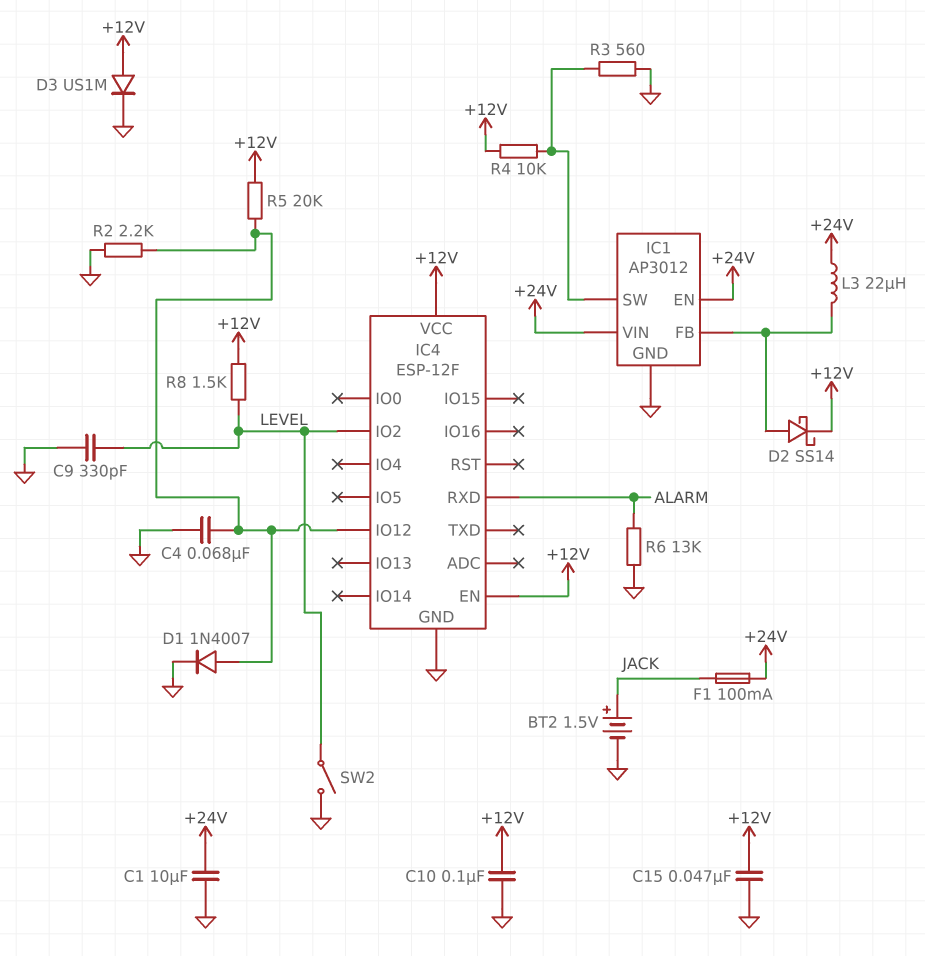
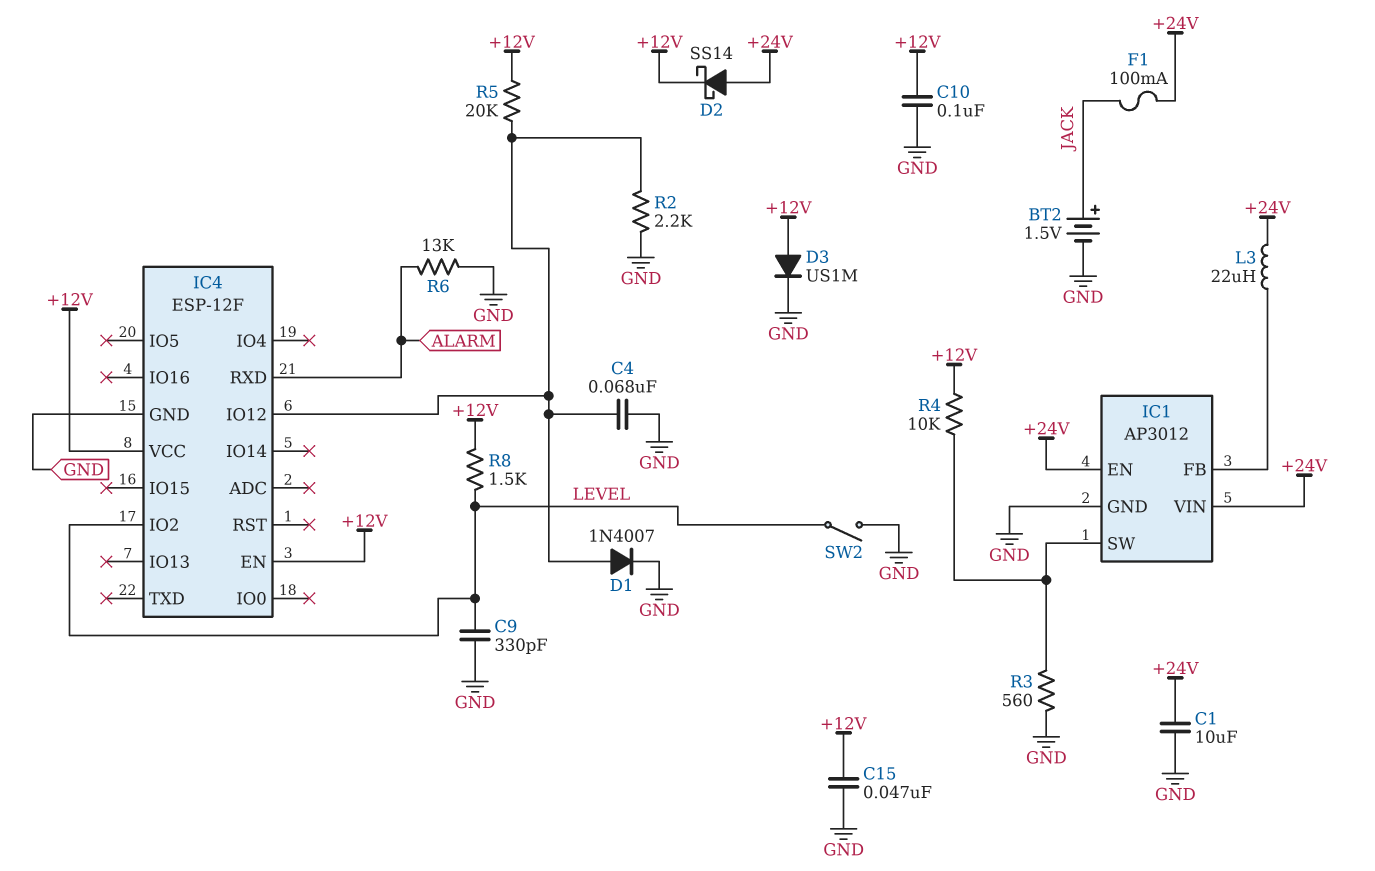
D2: schottky SS14 (A IC1/FB, K +12V) -> schottky SS14 (A +24V, K +12V)

